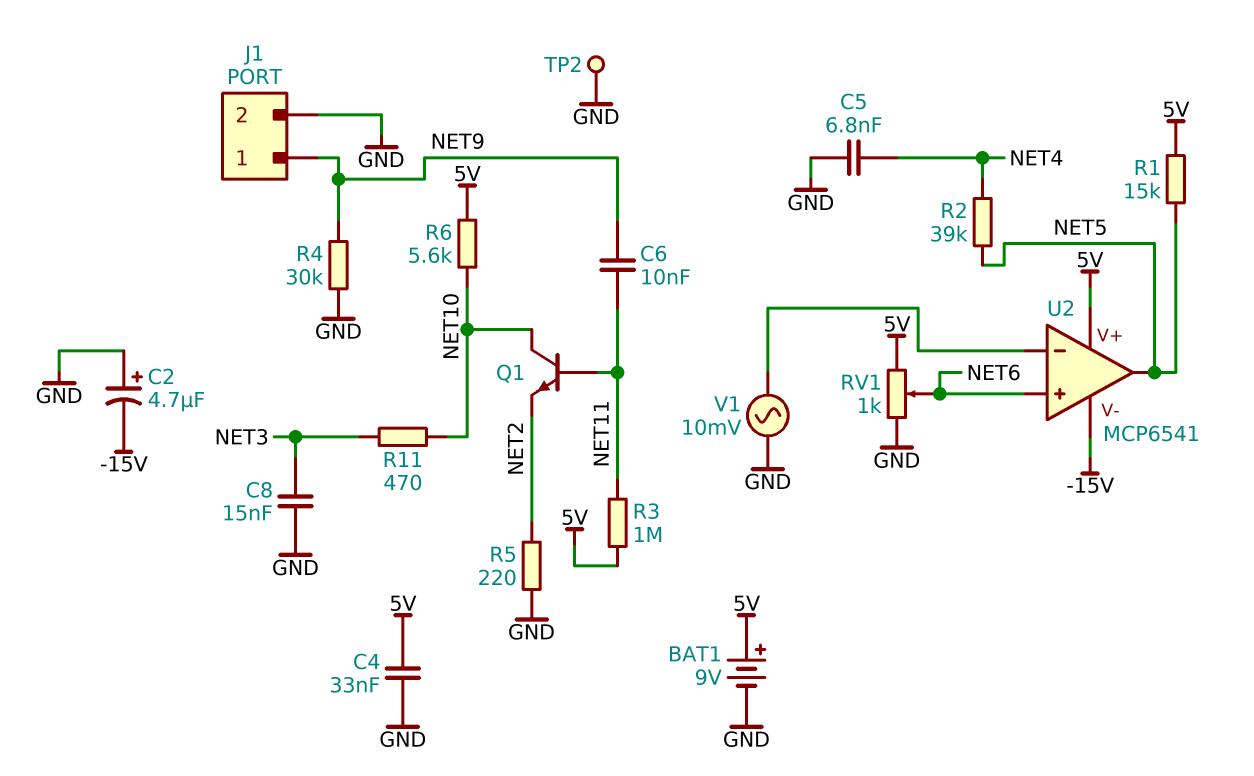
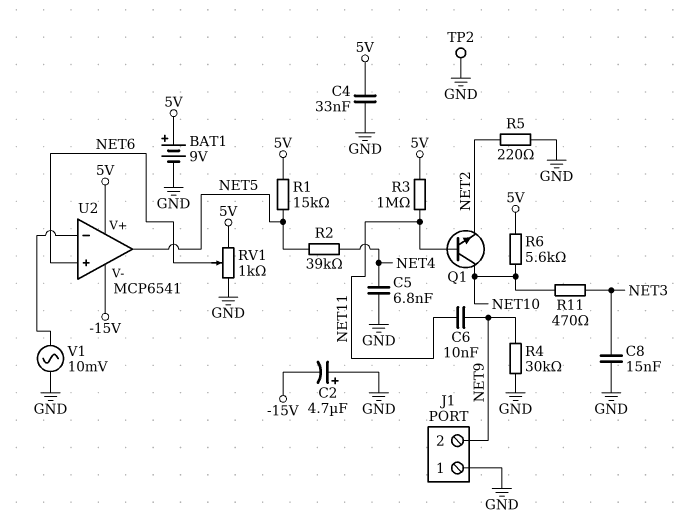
J1 pin 1: NET9 -> GND
J1 pin 2: GND -> NET9

